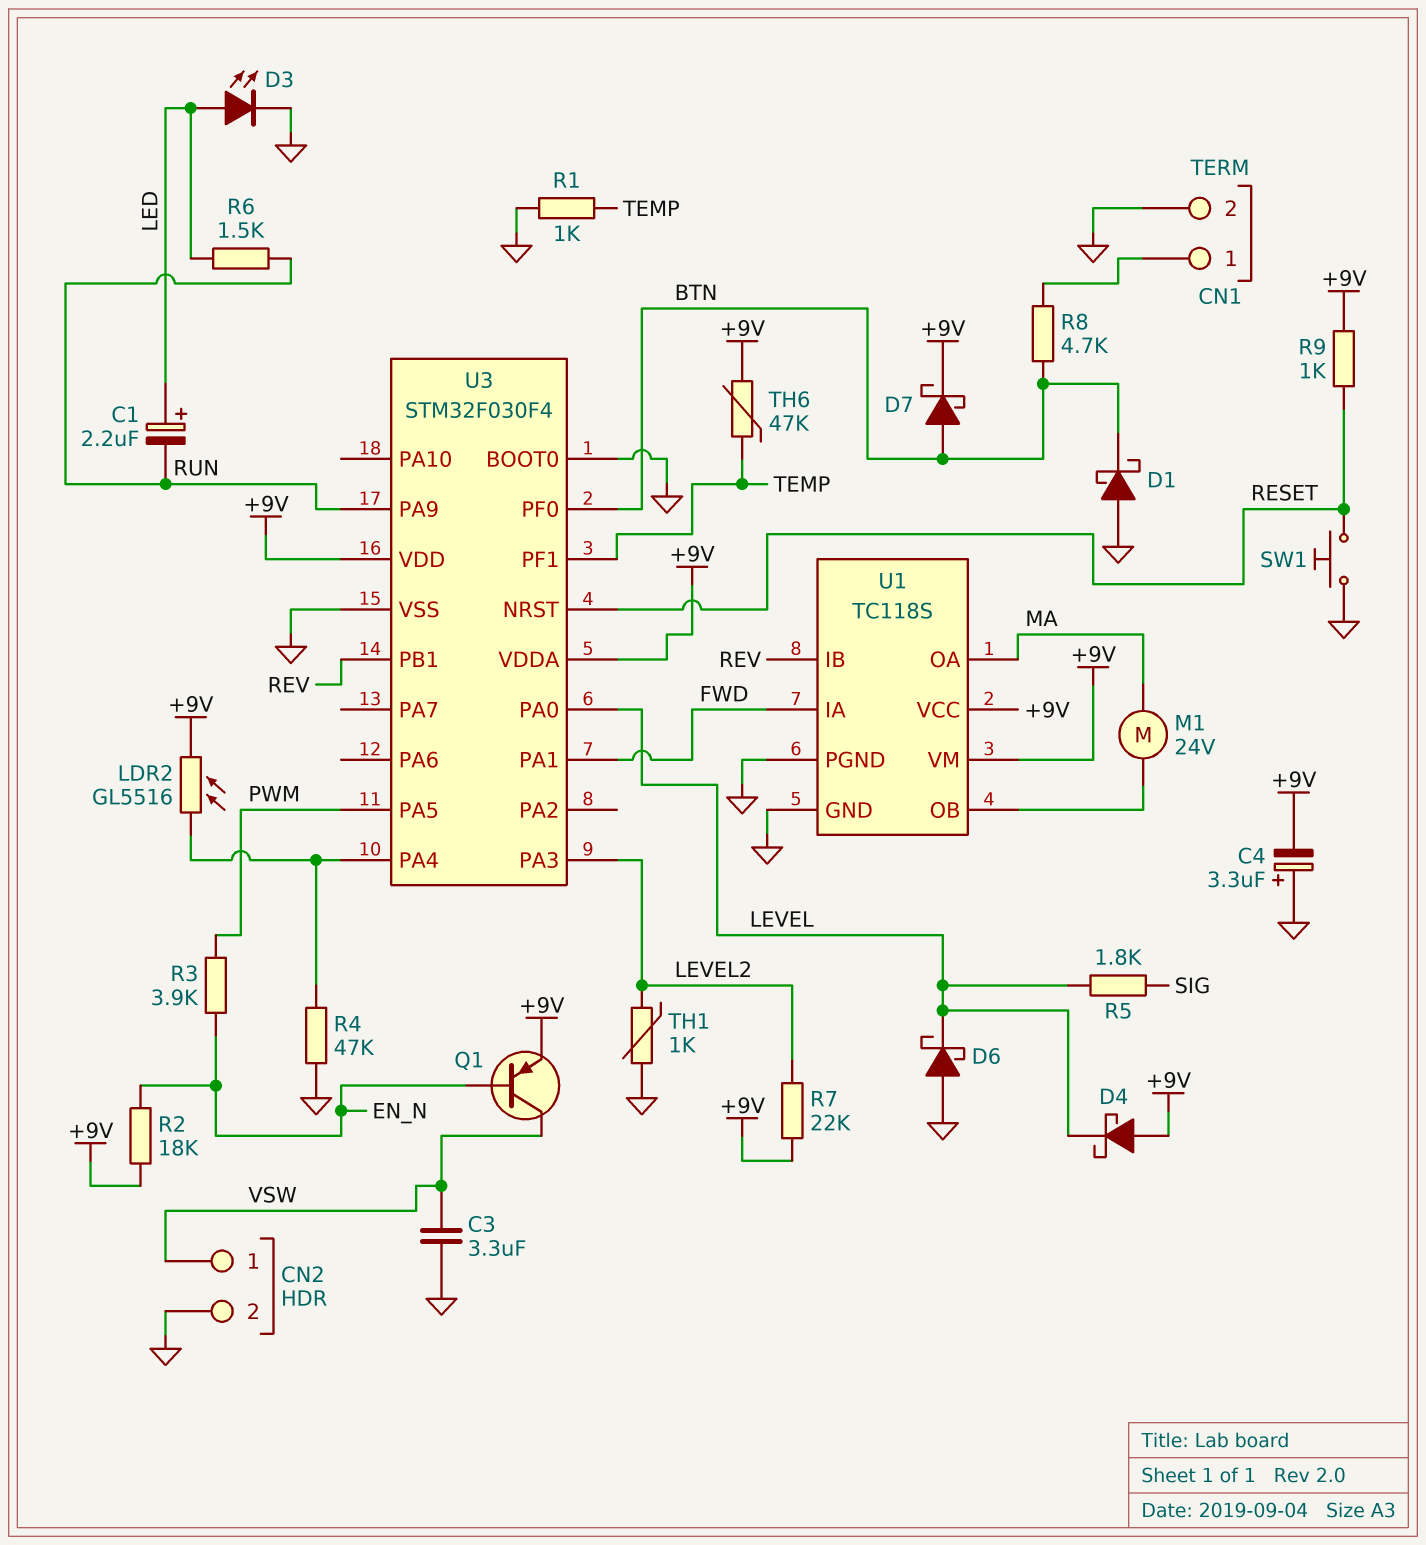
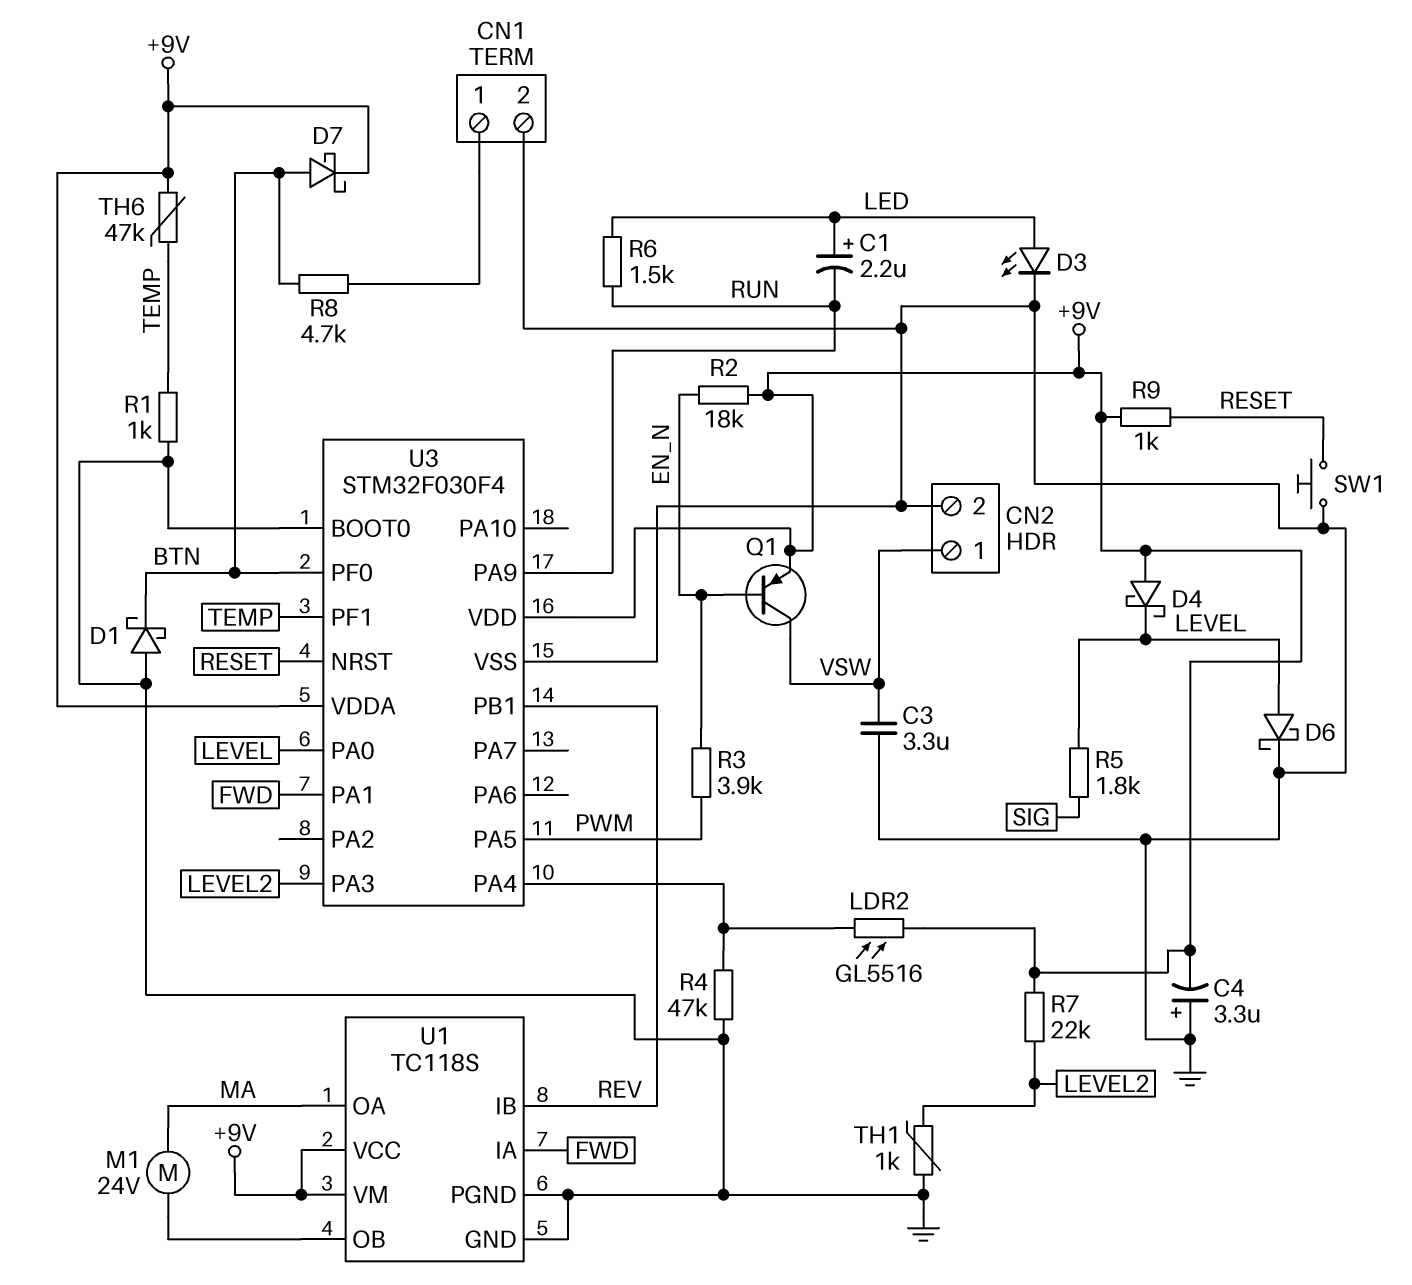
D6: schottky (A GND, K LEVEL) -> schottky (A LEVEL, K GND)

